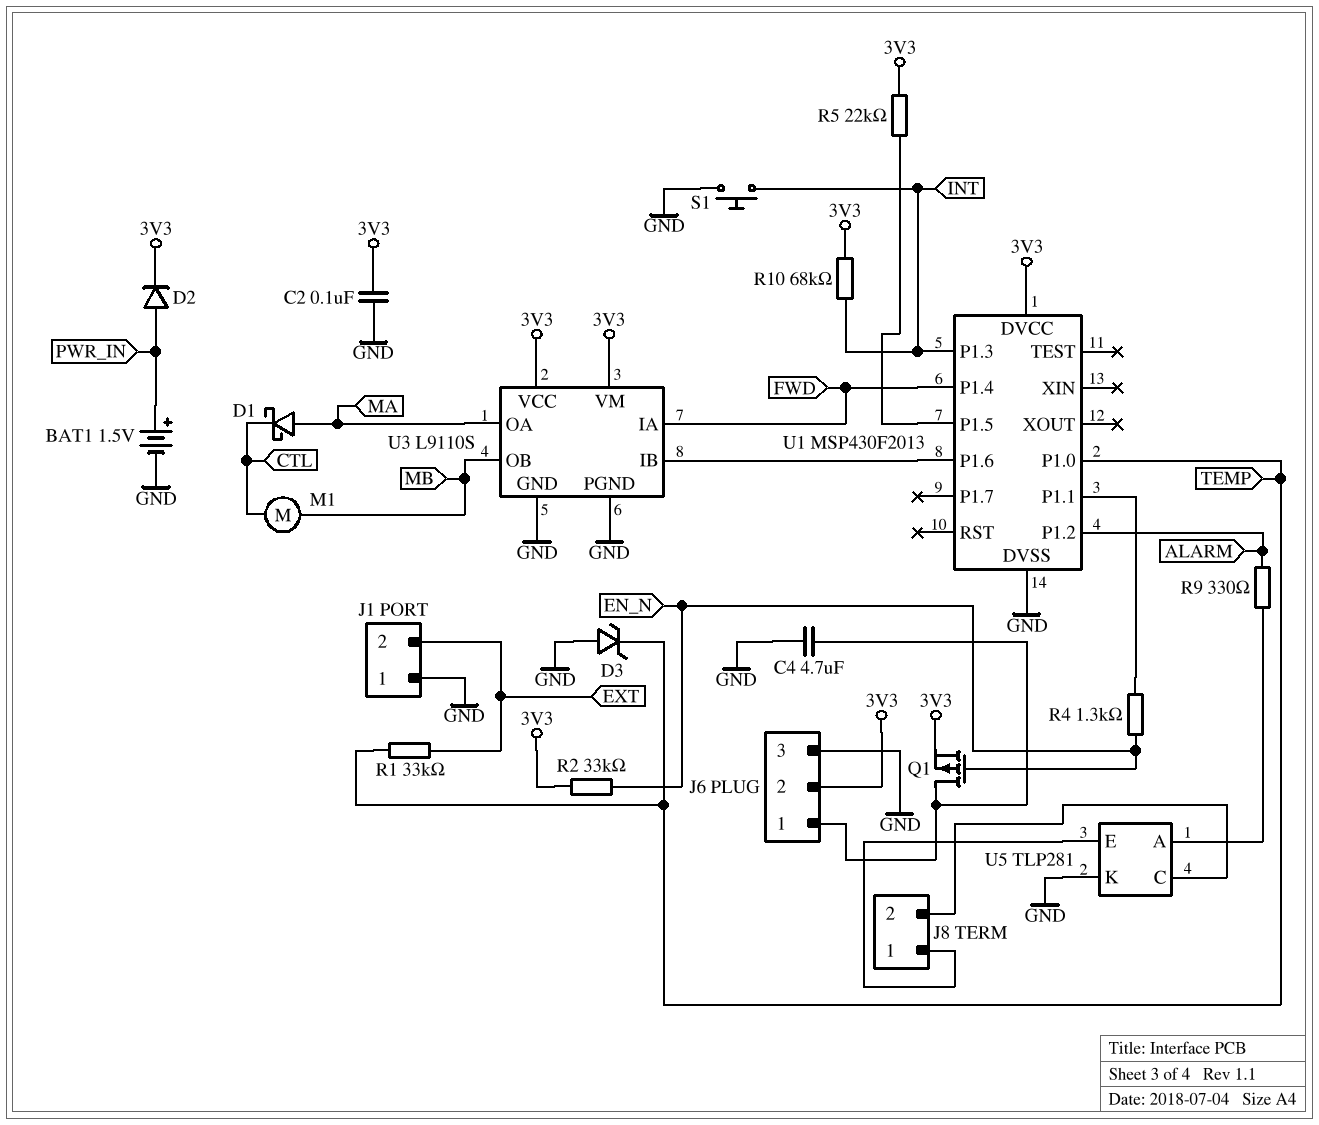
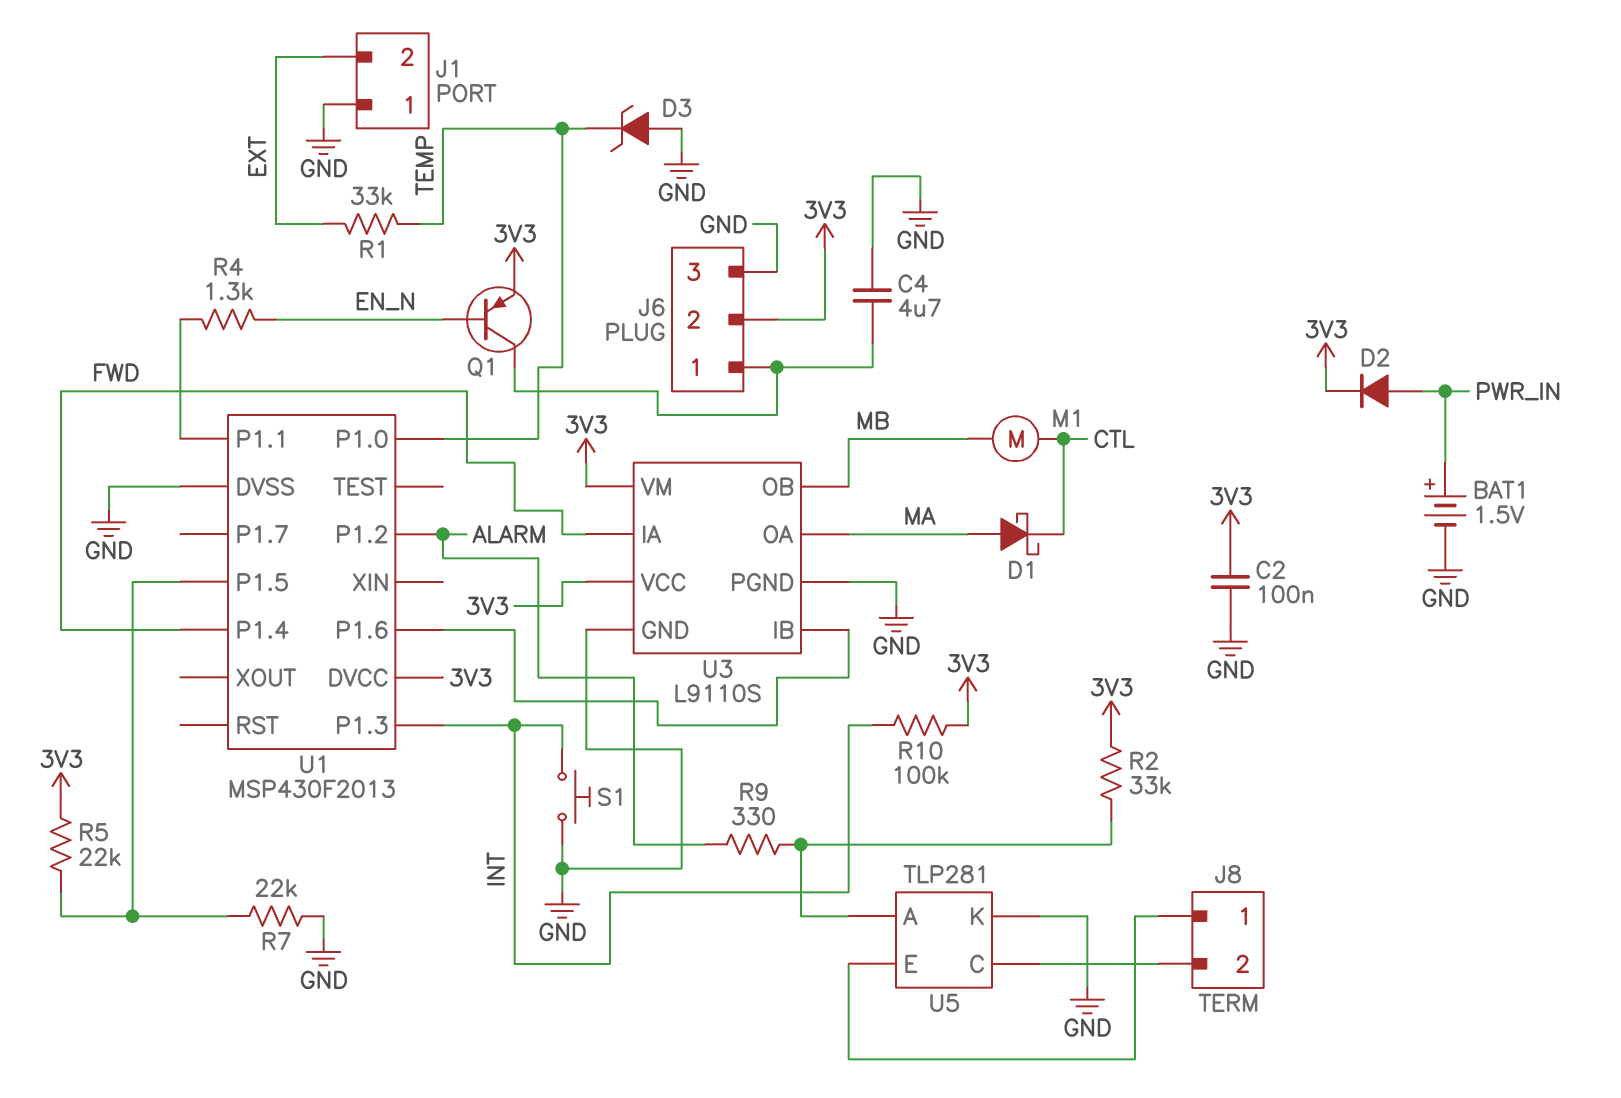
Q1: PMOS (G EN_N, D J6/1, S 3V3) -> PNP (B EN_N, C J6/1, E 3V3)
R2: 33k (3V3, EN_N) -> 33k (3V3, U5/A)
R7: none -> 22k (GND, U1/P1.5)
R10: 68k (3V3, INT) -> 100k (3V3, INT)

